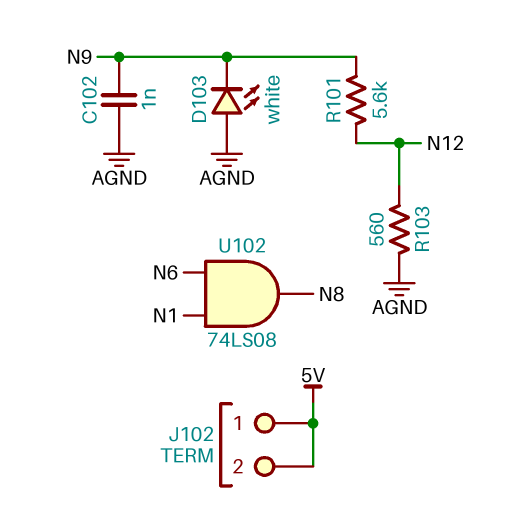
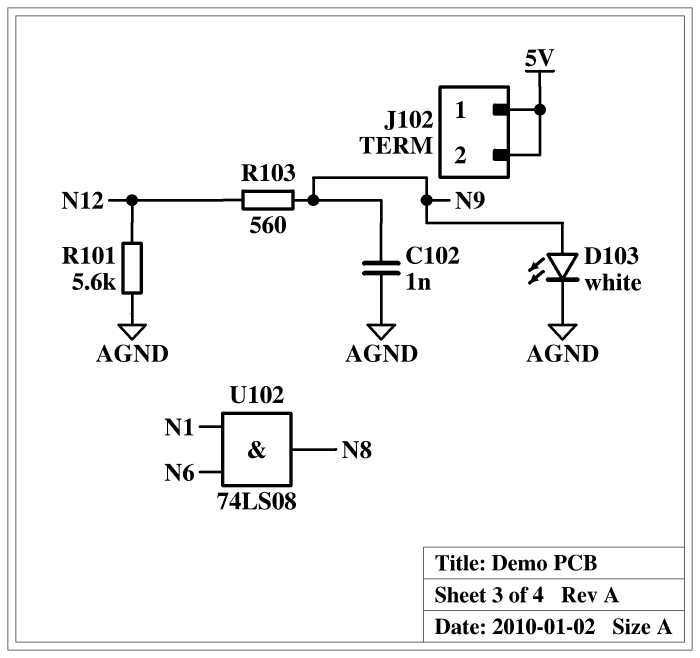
D103: LED white (A AGND, K N9) -> LED white (A N9, K AGND)
R101: 5.6k (N9, N12) -> 5.6k (AGND, N12)
R103: 560 (AGND, N12) -> 560 (N9, N12)

